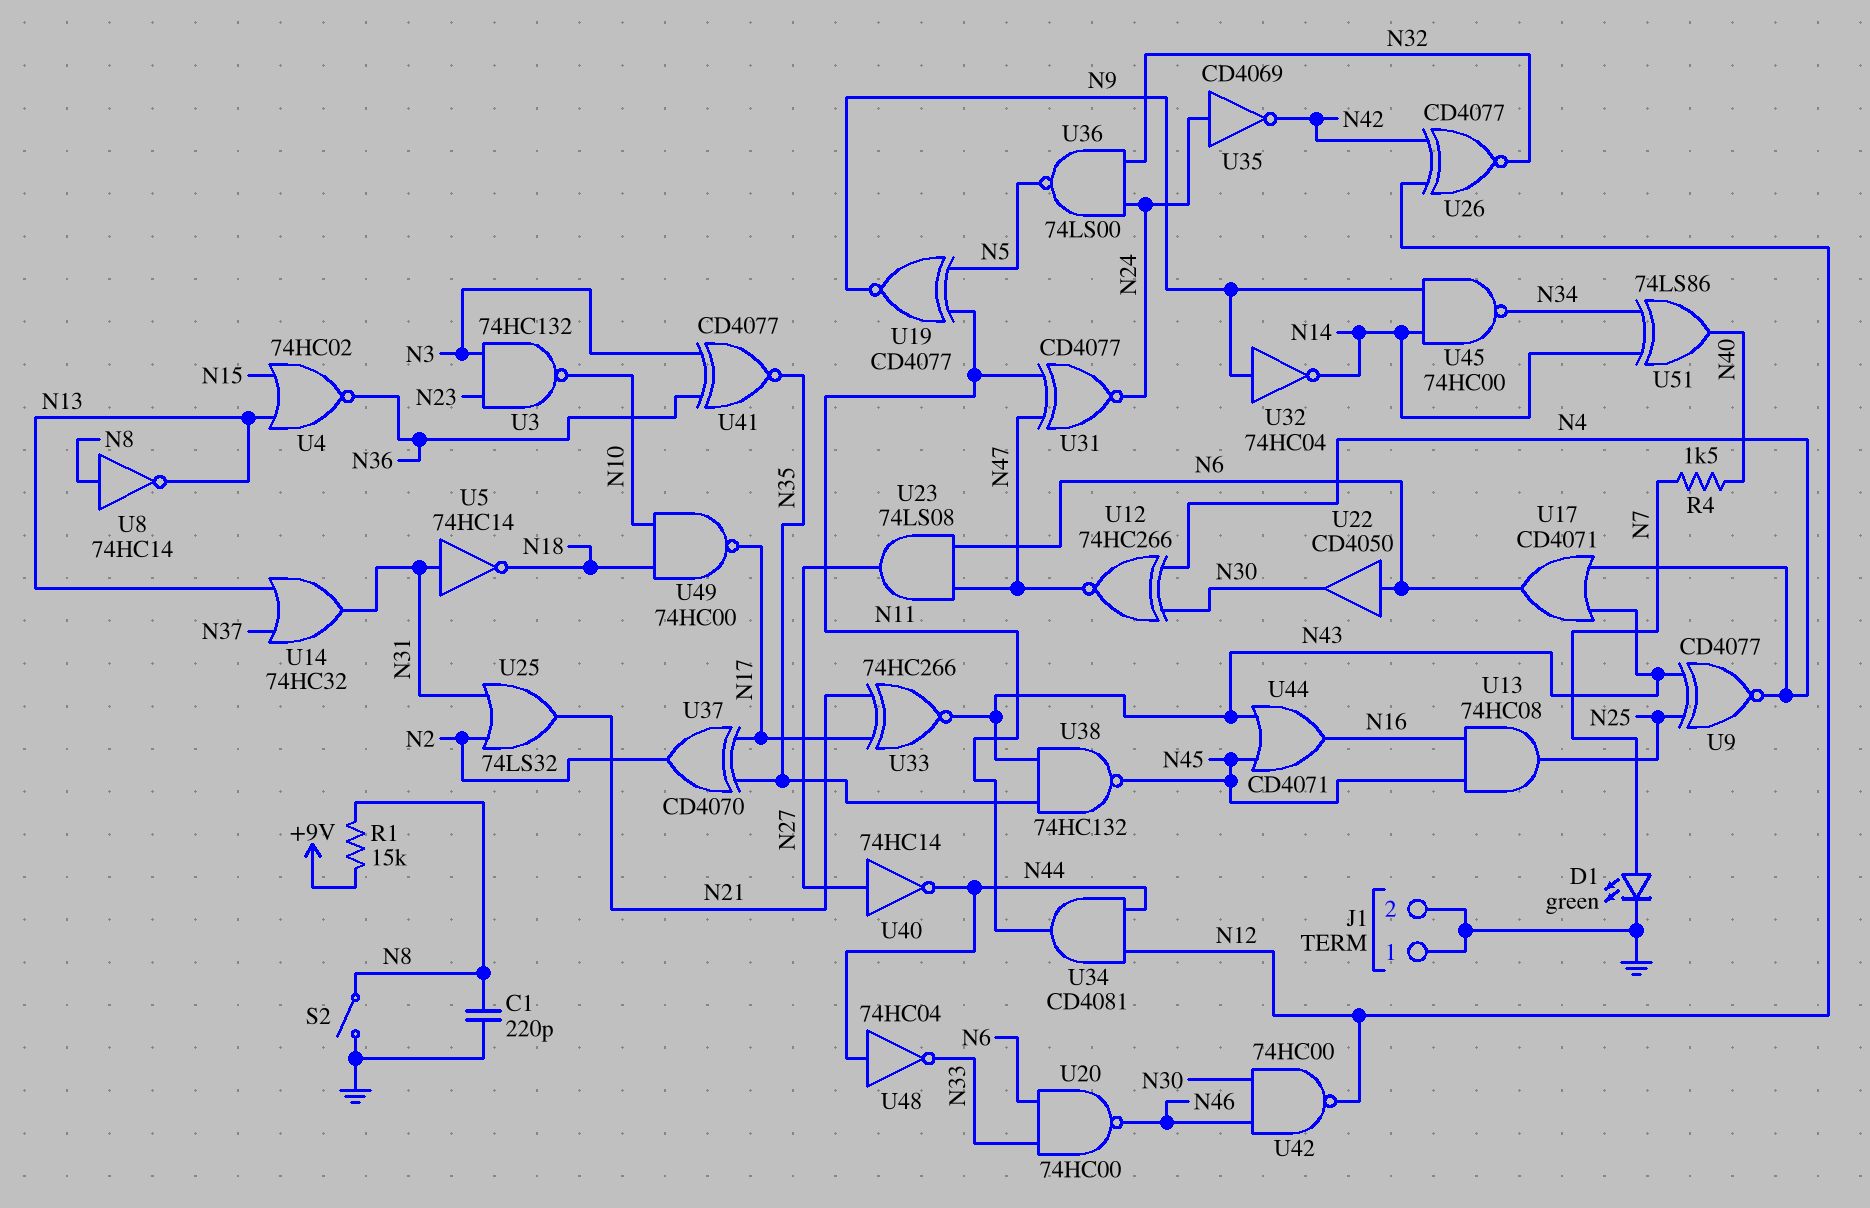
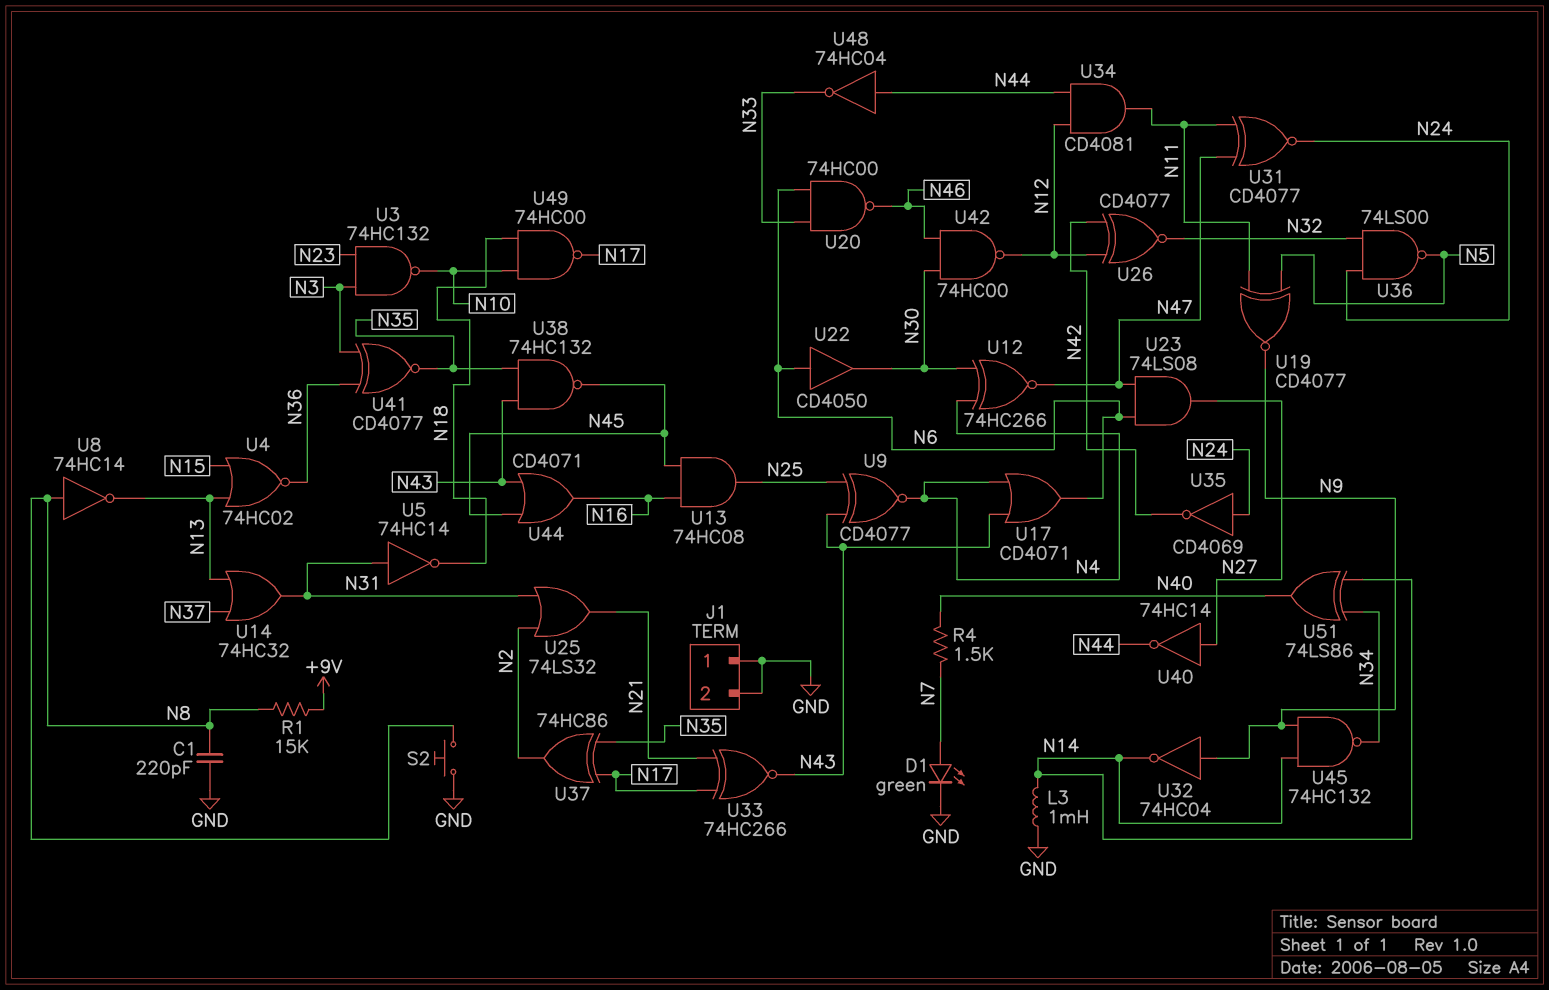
L3: none -> 1mH (GND, N14)
S2: switch (GND, N8) -> button (GND, N8)
U37: XOR CD4070 (in N17, in N35, out N2) -> XOR 74HC86 (in N17, in N35, out N2)
U45: NAND 74HC00 (in N9, in N14, out N34) -> NAND 74HC132 (in N9, in N14, out N34)

